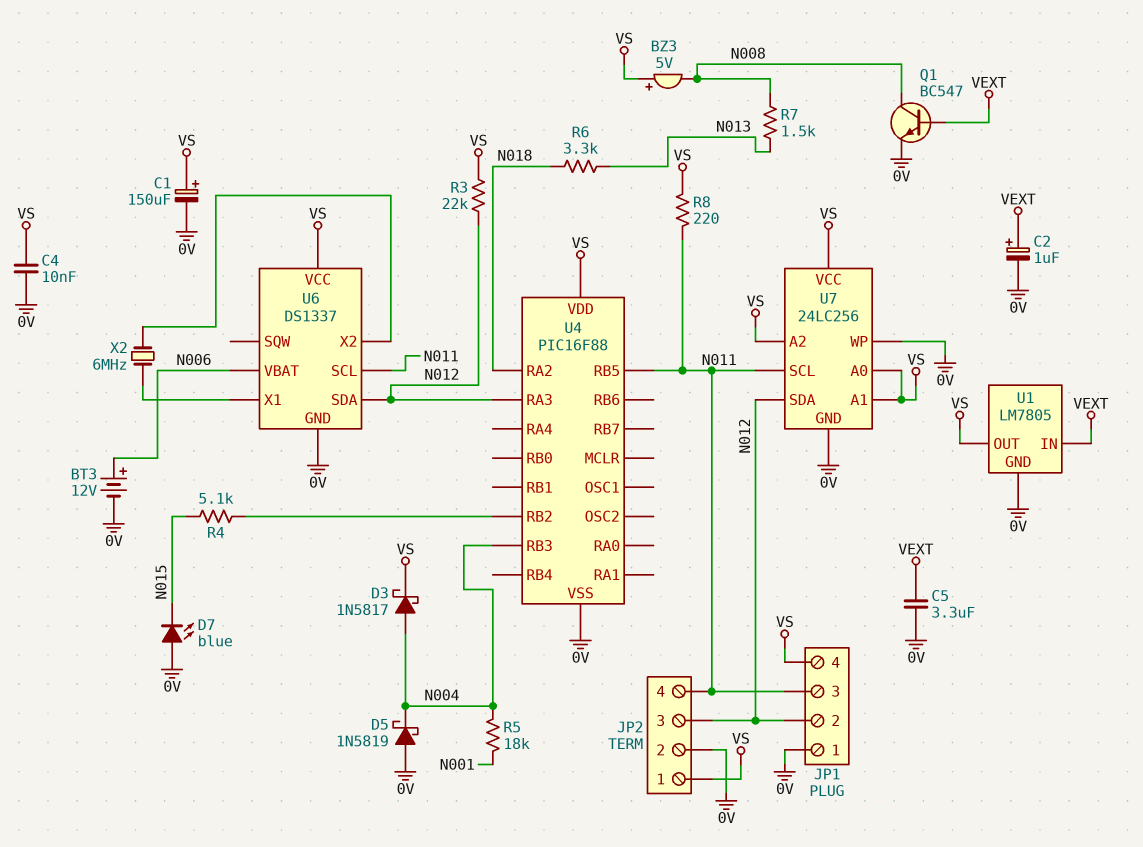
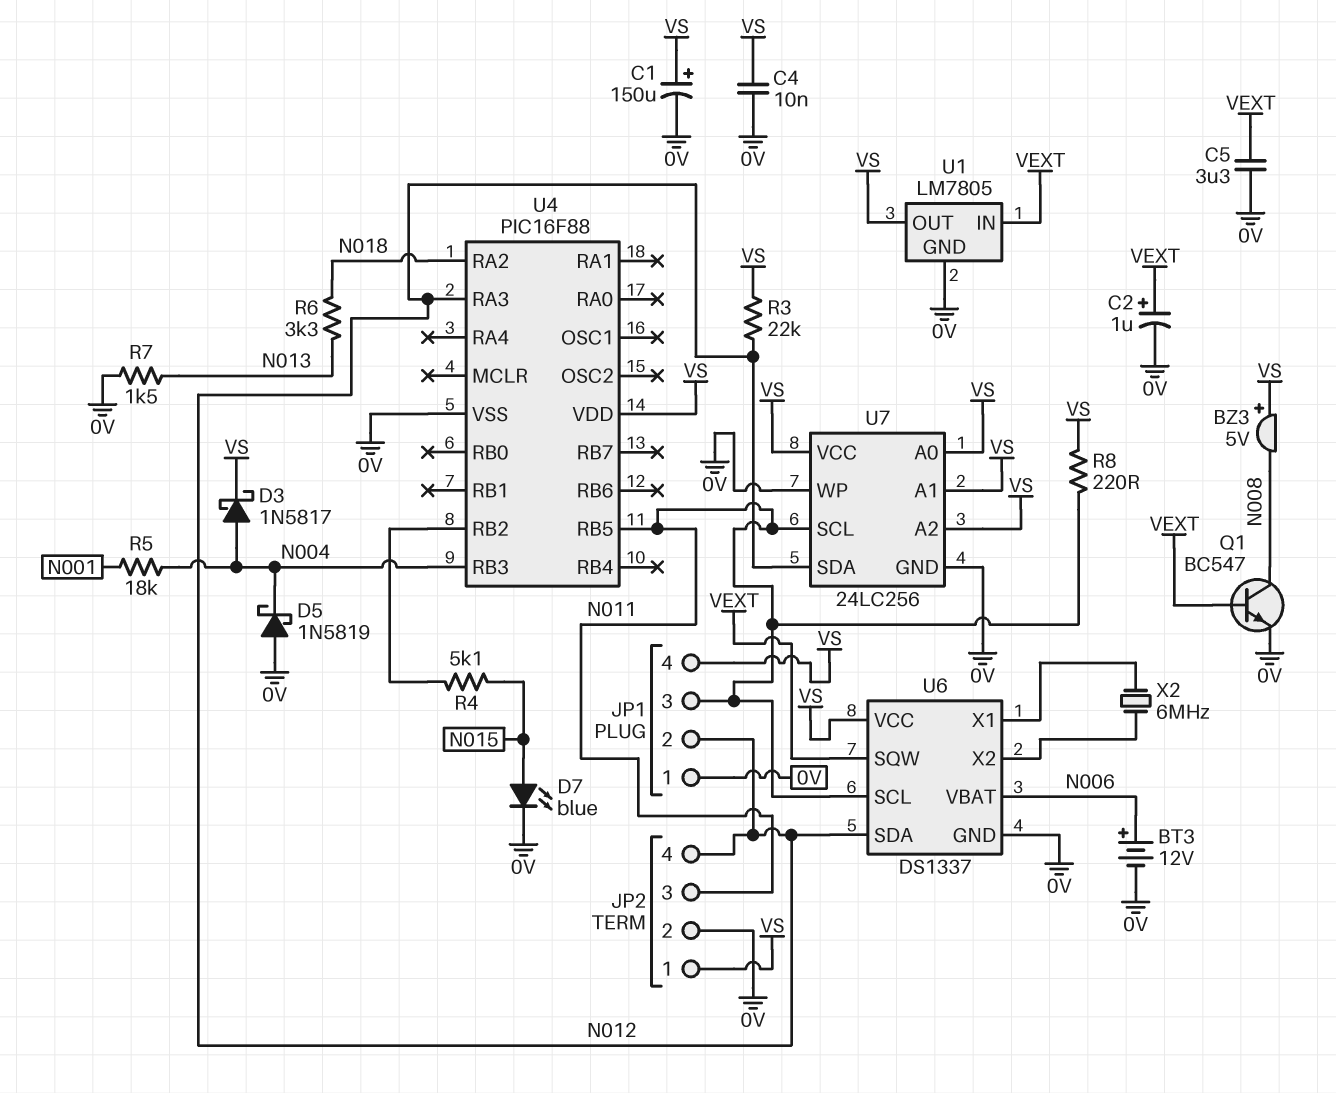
D7: LED blue (A 0V, K N015) -> LED blue (A N015, K 0V)
JP2 pin 3: N012 -> N011
JP2 pin 4: N011 -> N012
R7: 1.5k (N008, N013) -> 1.5k (0V, N013)
U6 pin SQW: none -> VEXT

